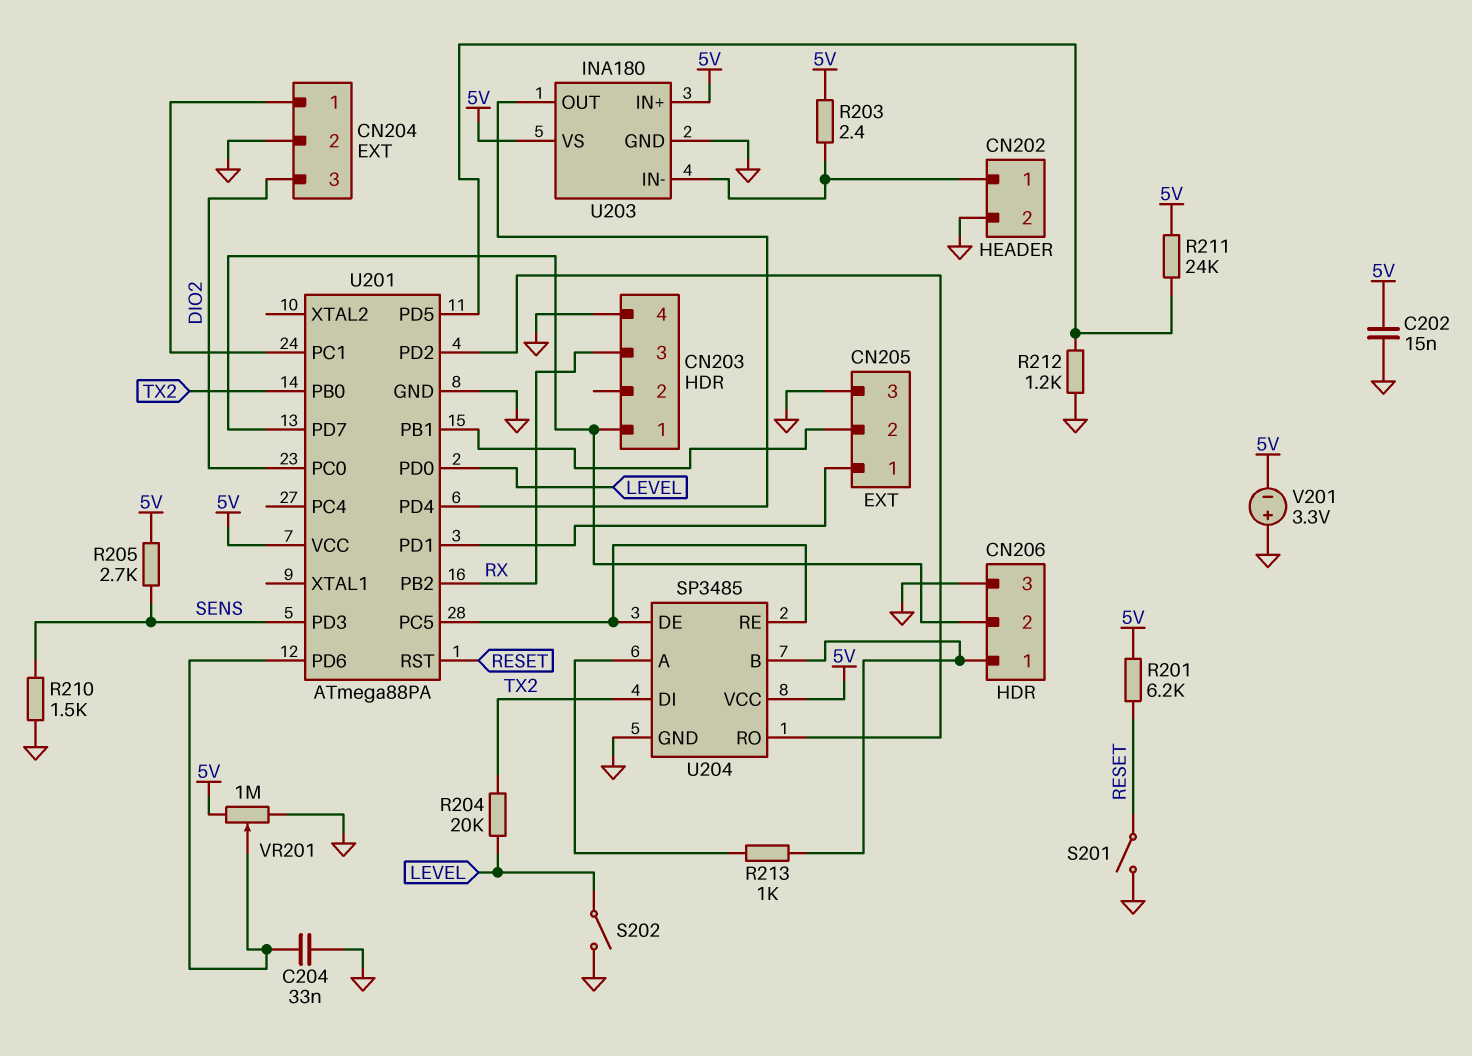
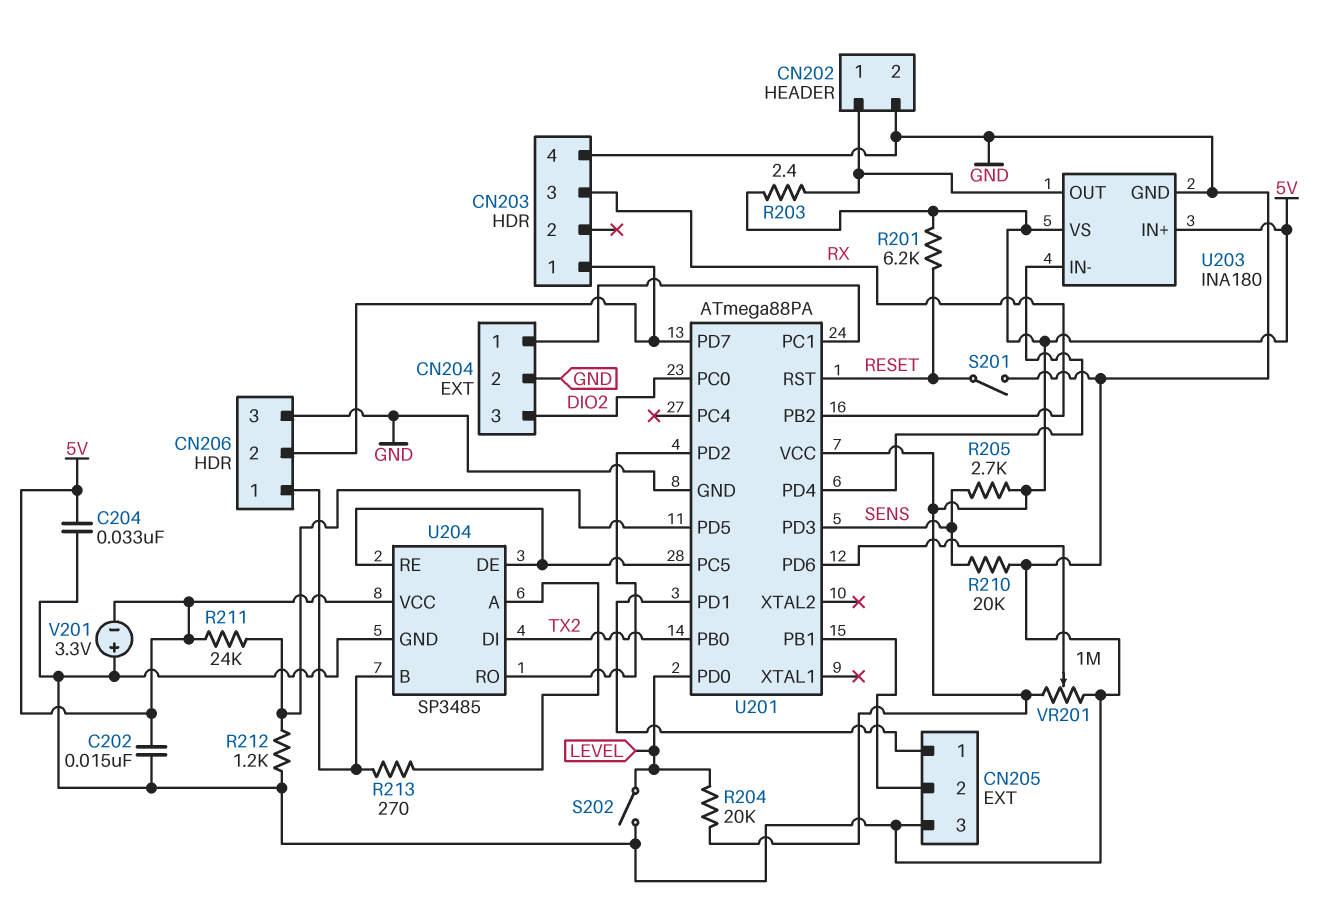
C204: 33nF (GND, U201/PD6) -> 33nF (5V, GND)
R204: 20k (LEVEL, TX2) -> 20k (5V, LEVEL)
R210: 1.5k (GND, SENS) -> 20k (GND, SENS)
R213: 1k (CN206/1, U204/A) -> 270 (CN206/1, U204/A)
U203 pin IN-: CN202/1 -> U201/PD4
U203 pin OUT: U201/PD4 -> CN202/1

